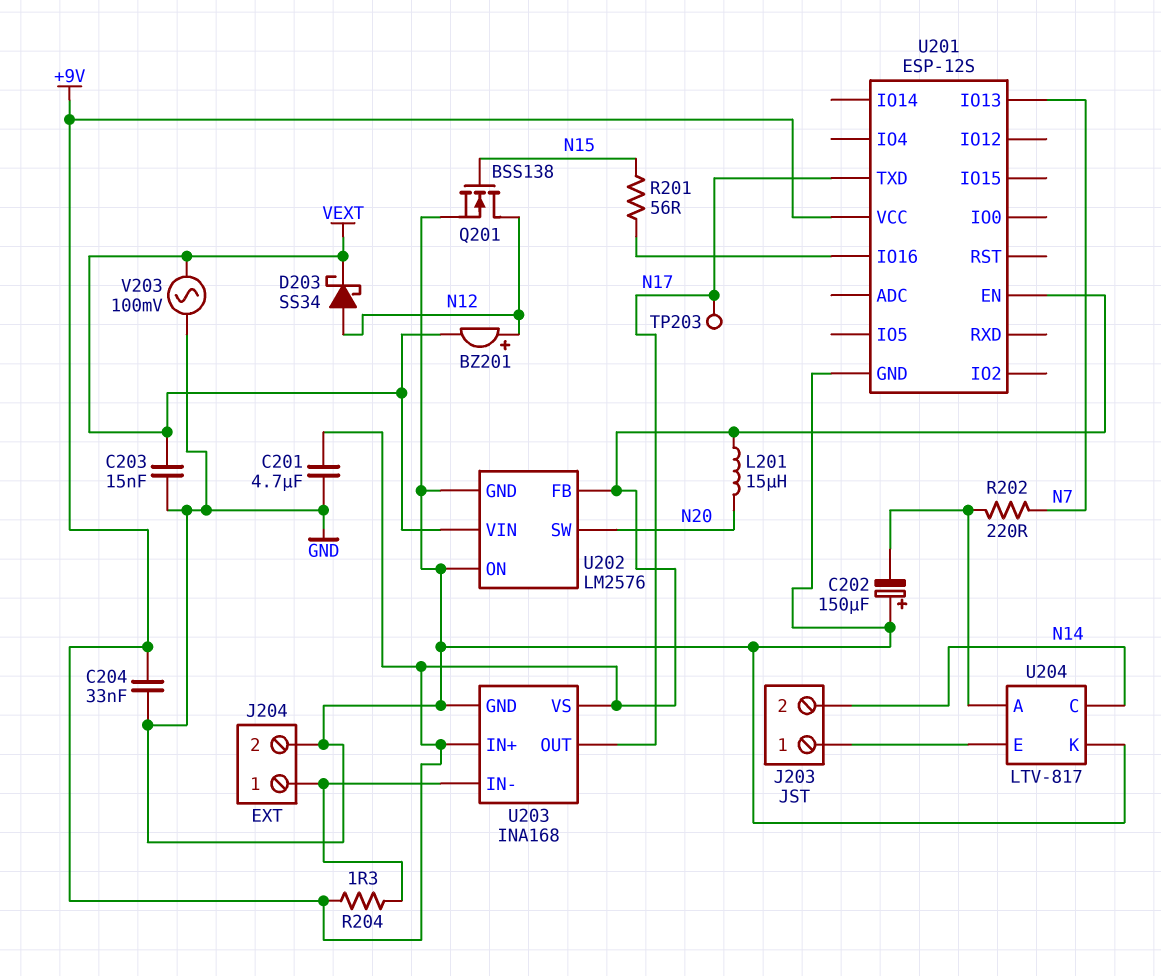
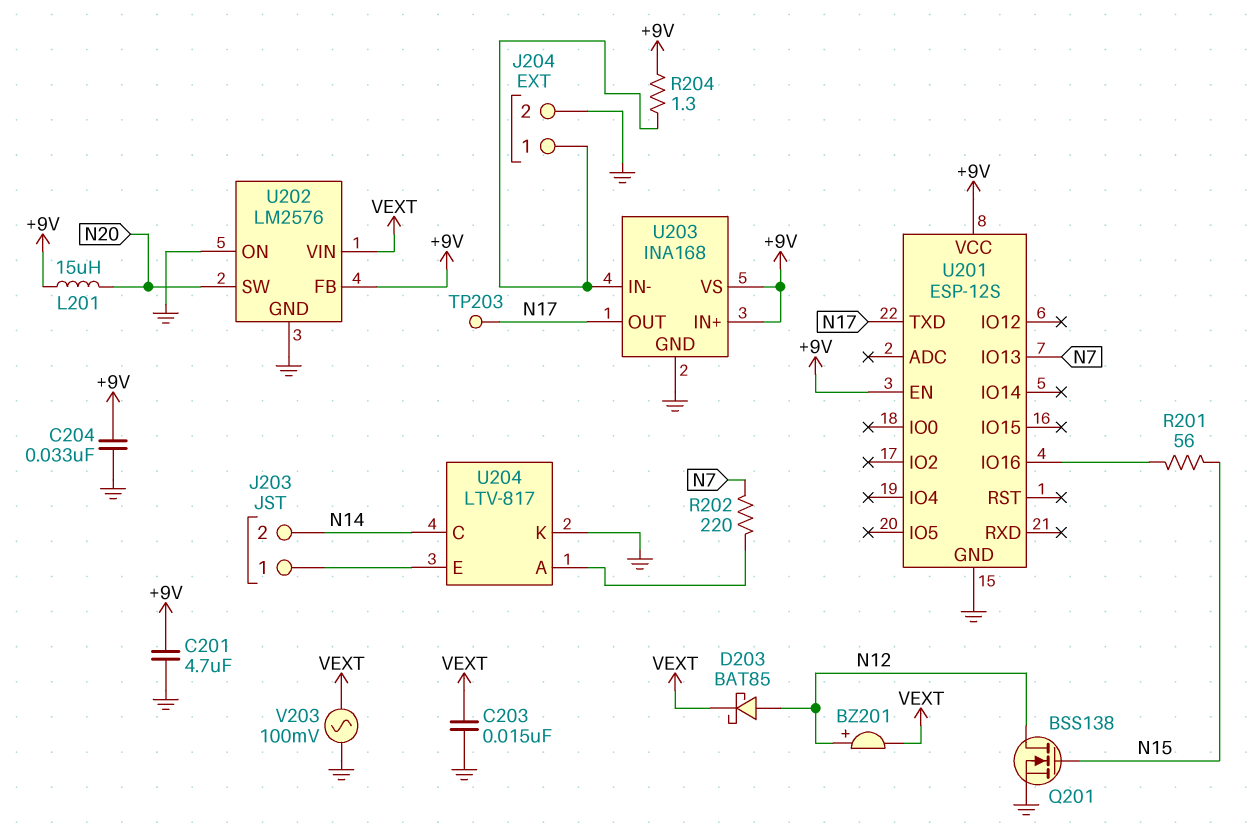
C202: 150uF (plus GND, minus U204/A) -> none
D203: schottky SS34 (A N12, K VEXT) -> schottky BAT85 (A N12, K VEXT)

